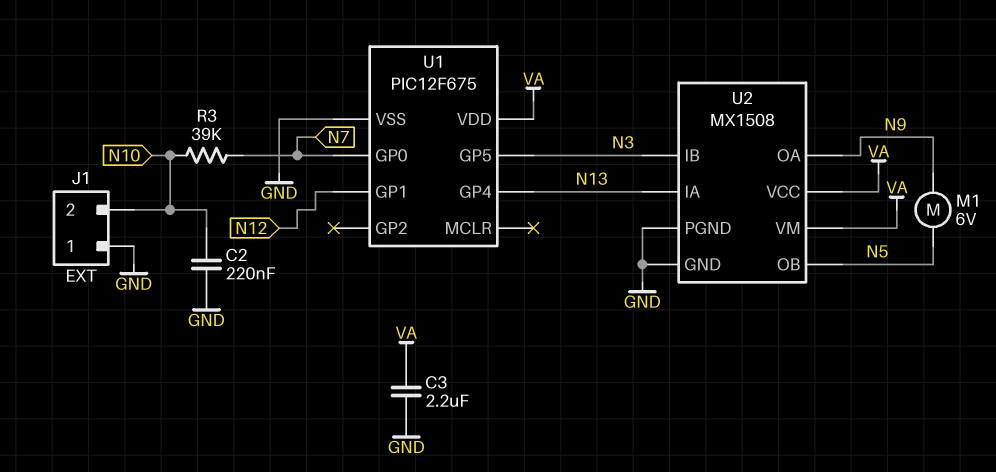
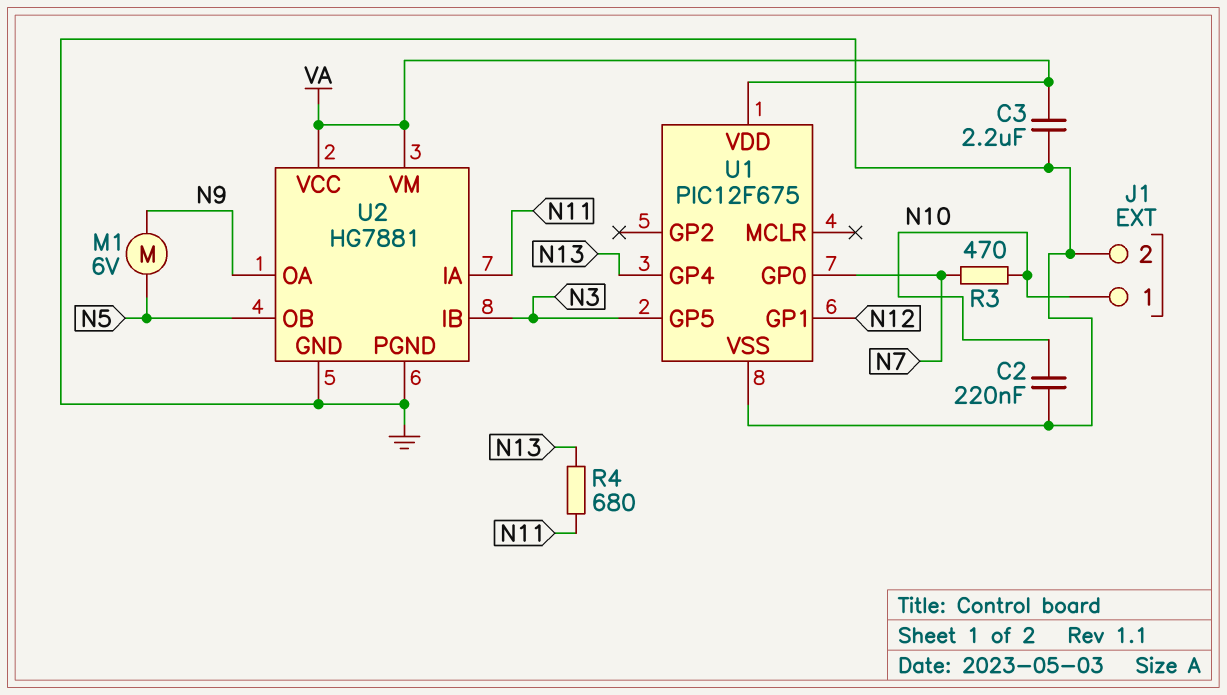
J1 pin 1: GND -> N10
J1 pin 2: N10 -> GND
R3: 39k (N7, N10) -> 470 (N7, N10)
R4: none -> 680 (N11, N13)
U2: MX1508 -> HG7881
U2 pin IA: N13 -> N11

